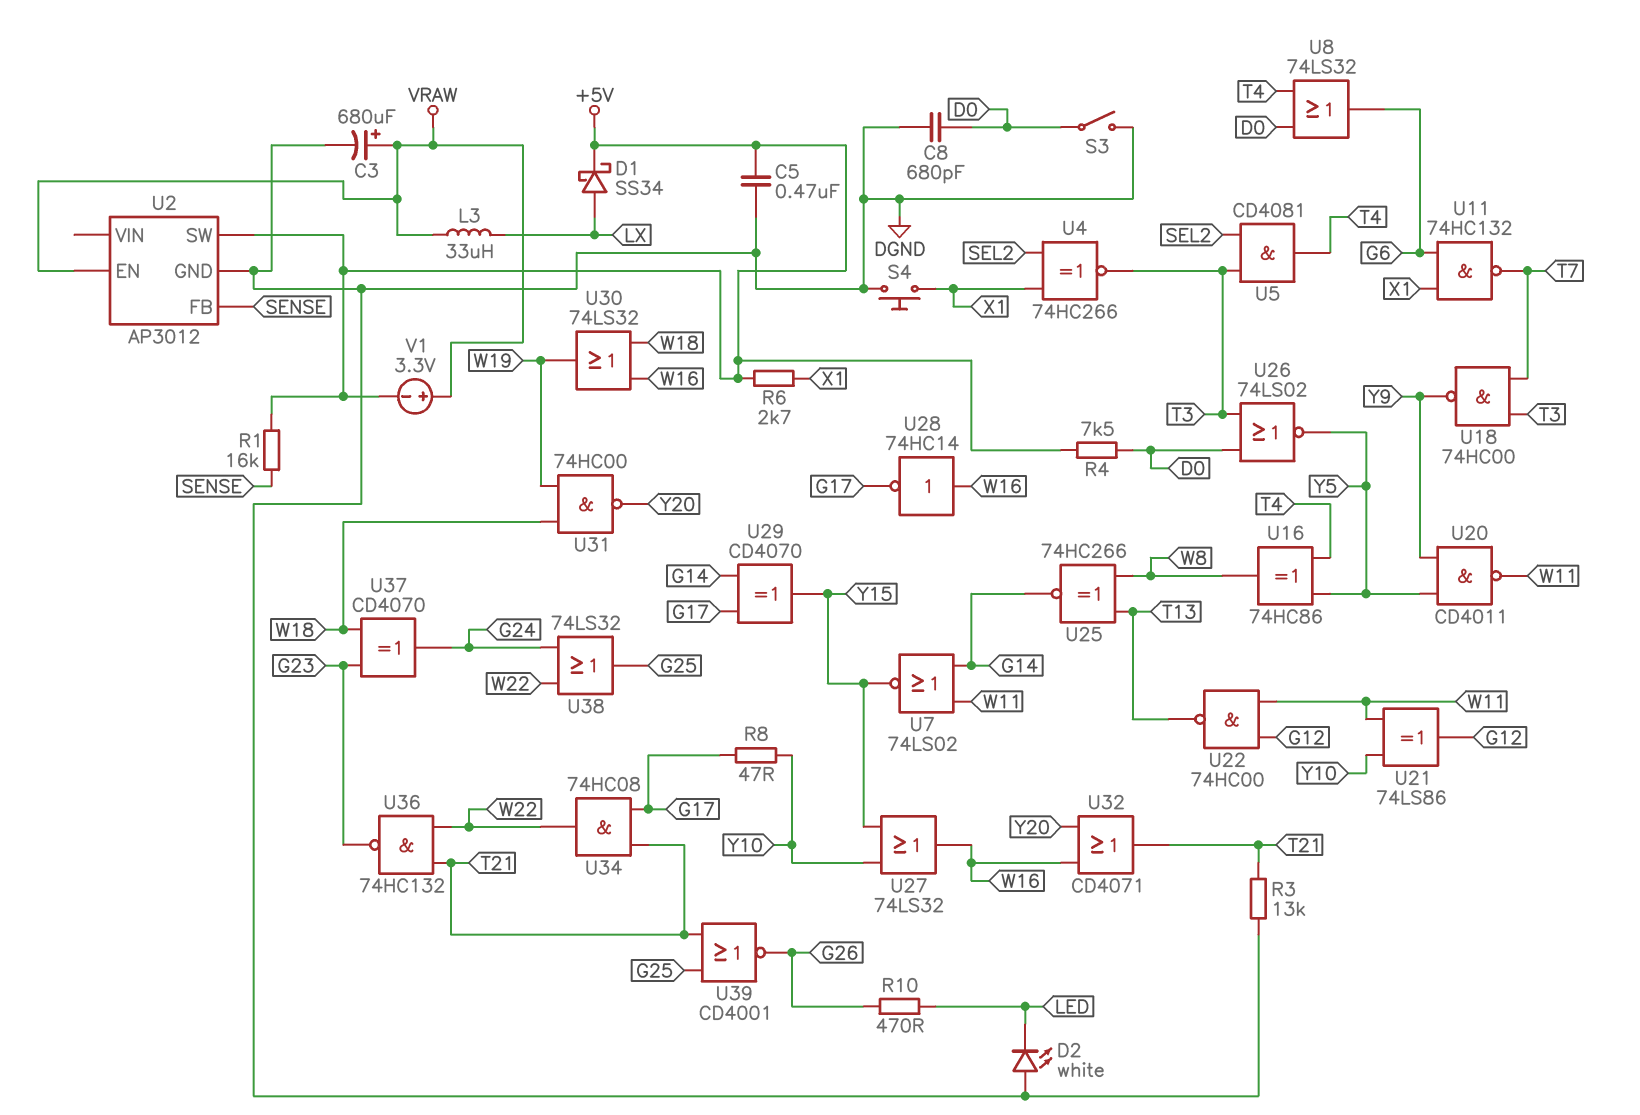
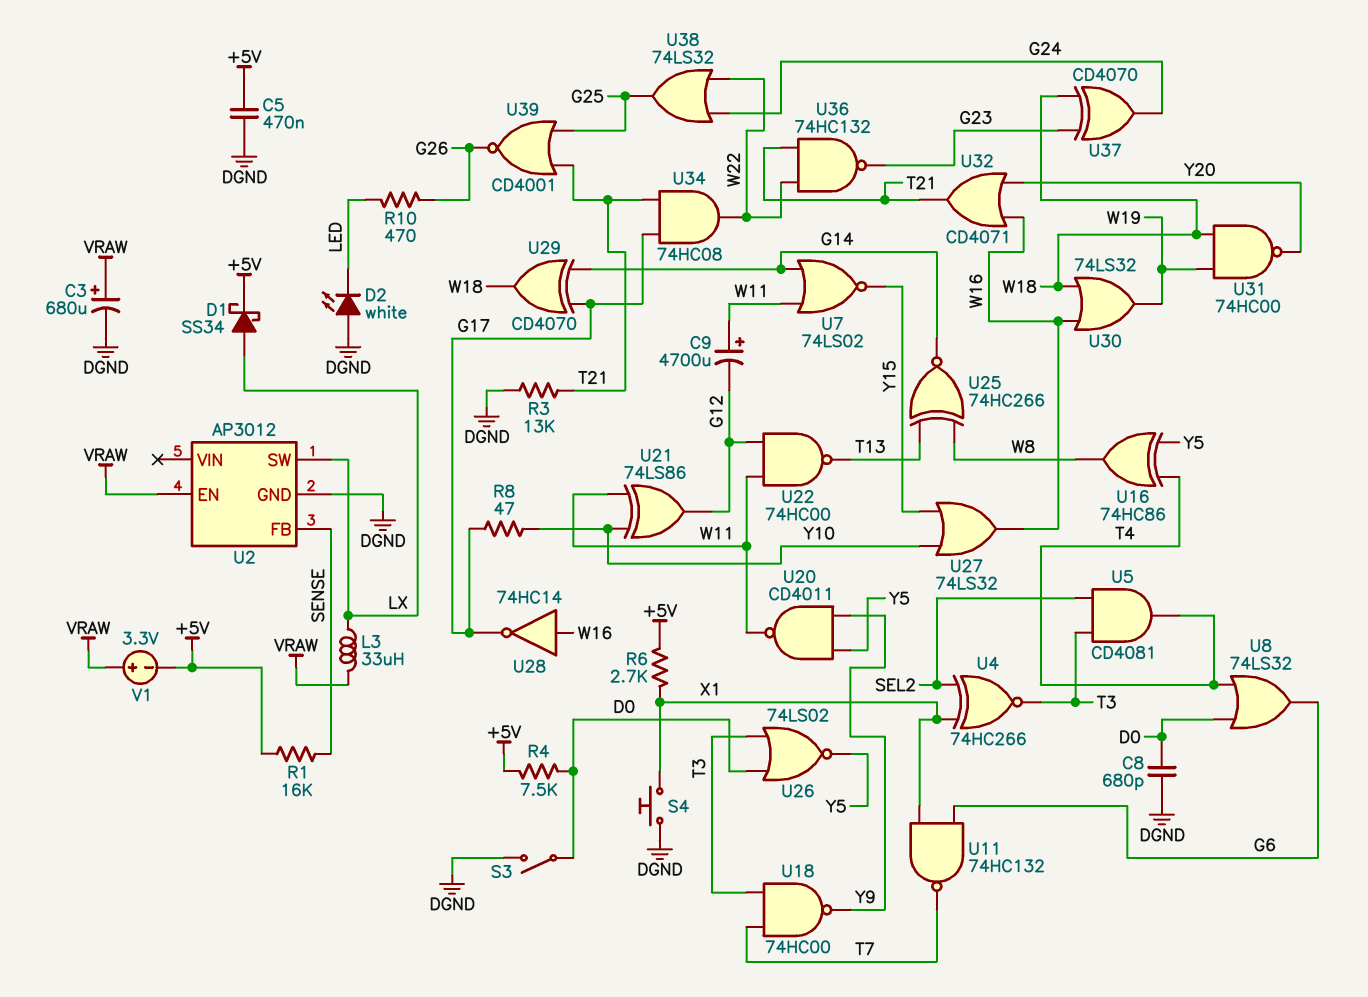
C9: none -> 4700uF (plus W11, minus G12)
U2 pin SW: +5V -> LX
U29: XOR CD4070 (in G14, in G17, out Y15) -> XOR CD4070 (in G14, in G17, out W18)

